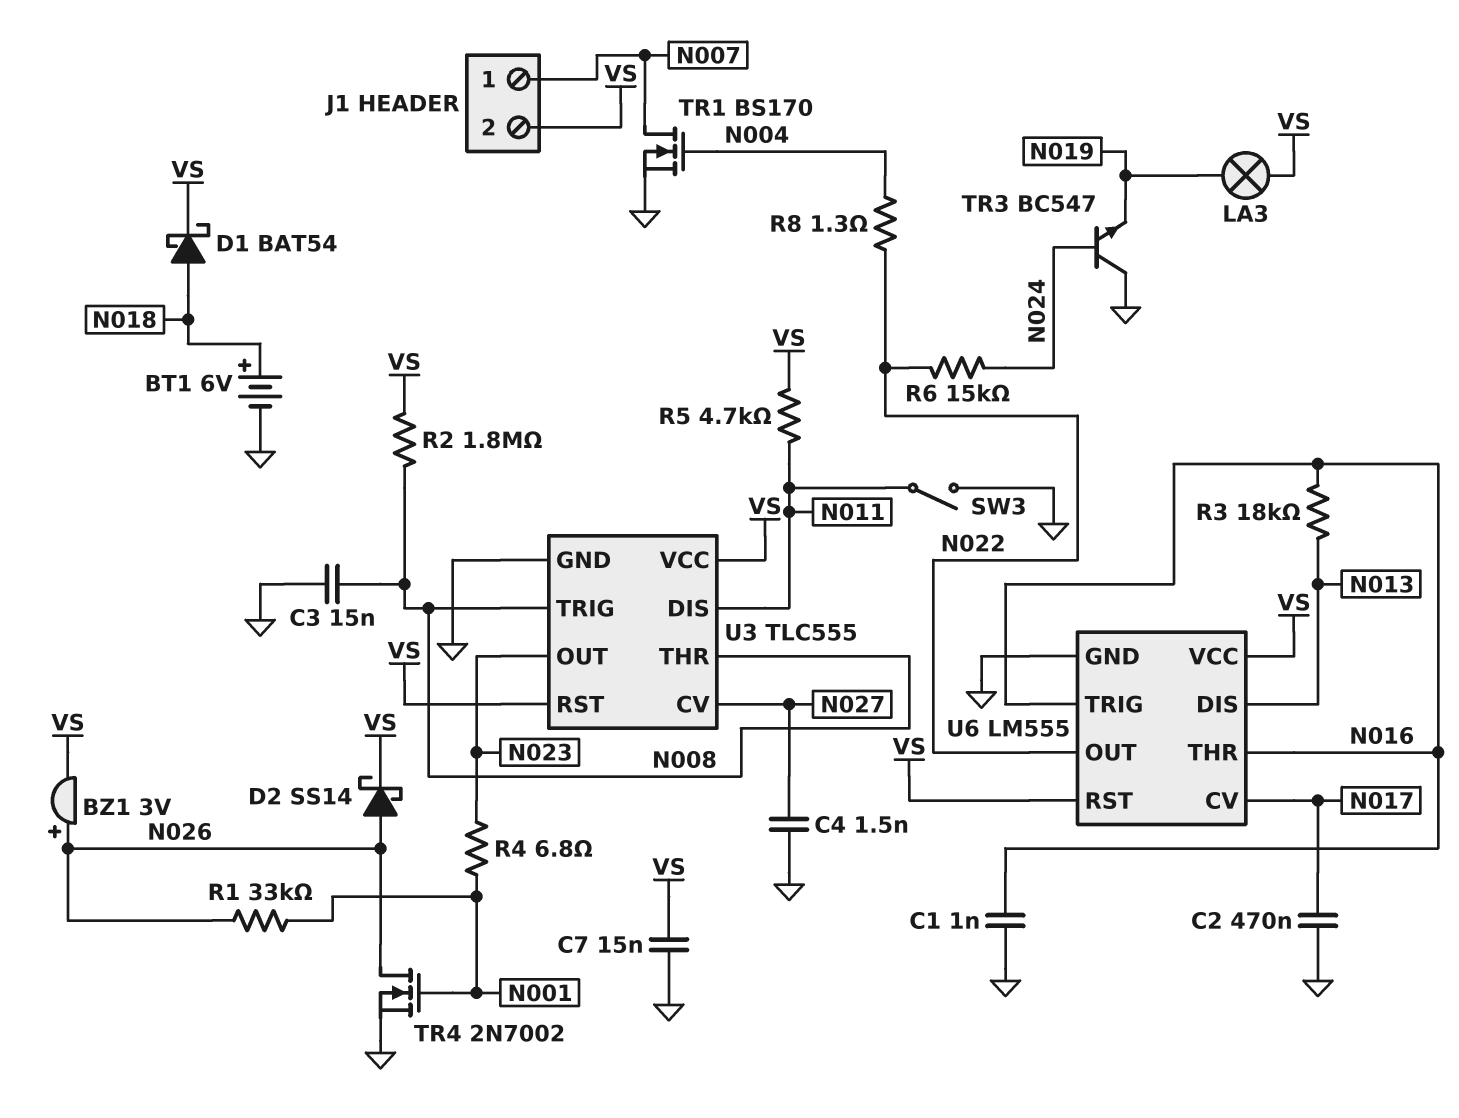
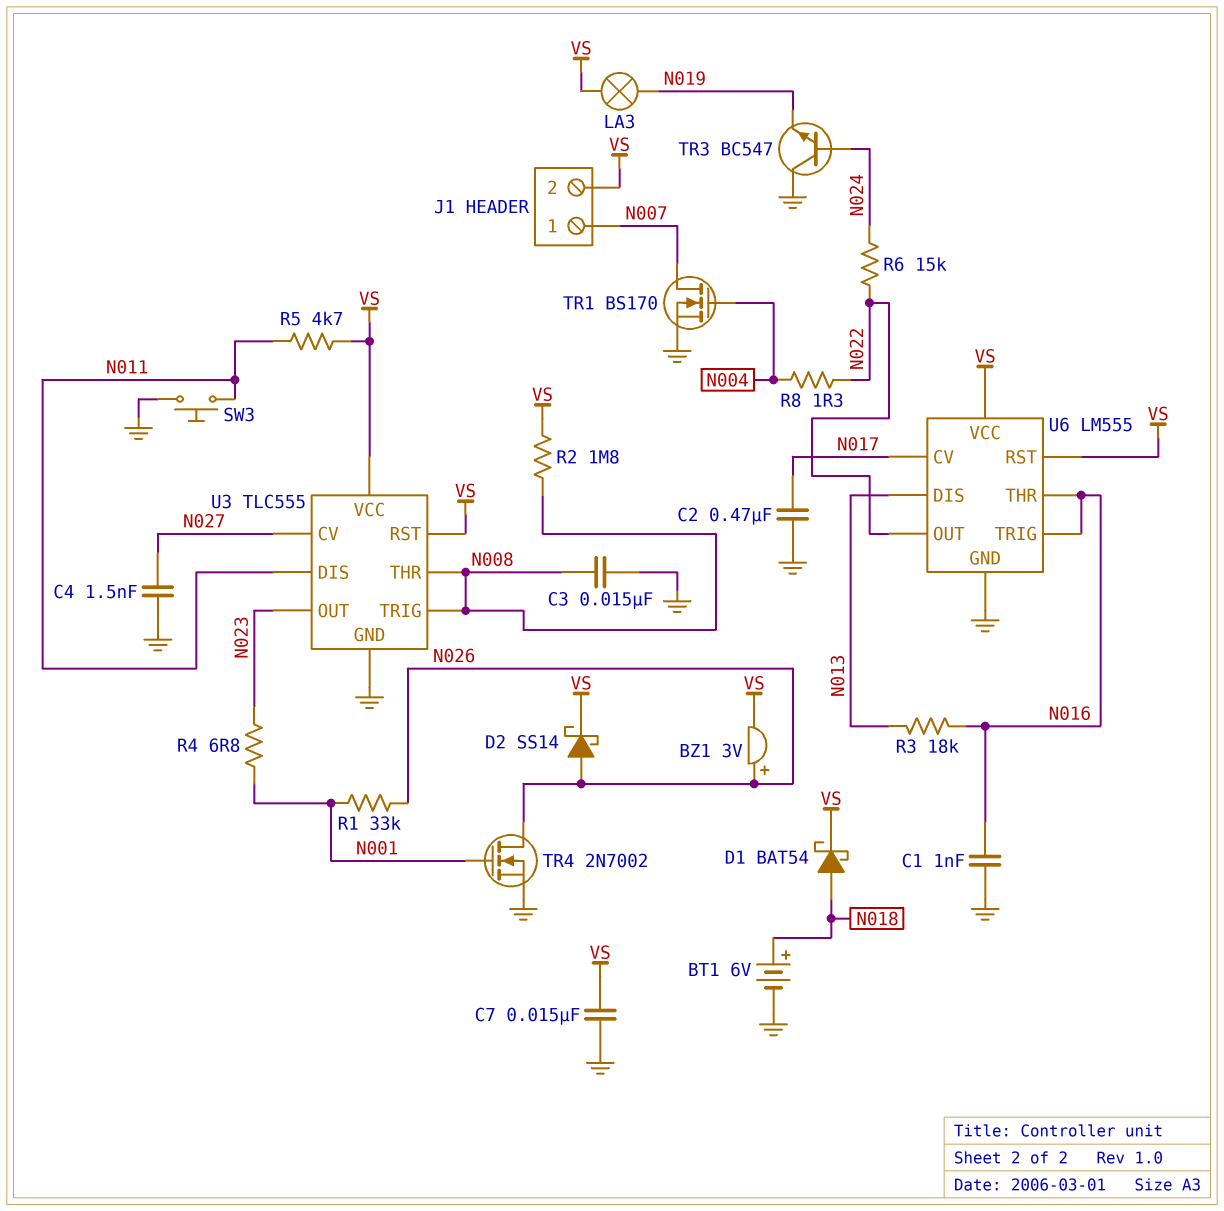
SW3: switch (GND, N011) -> button (GND, N011)

